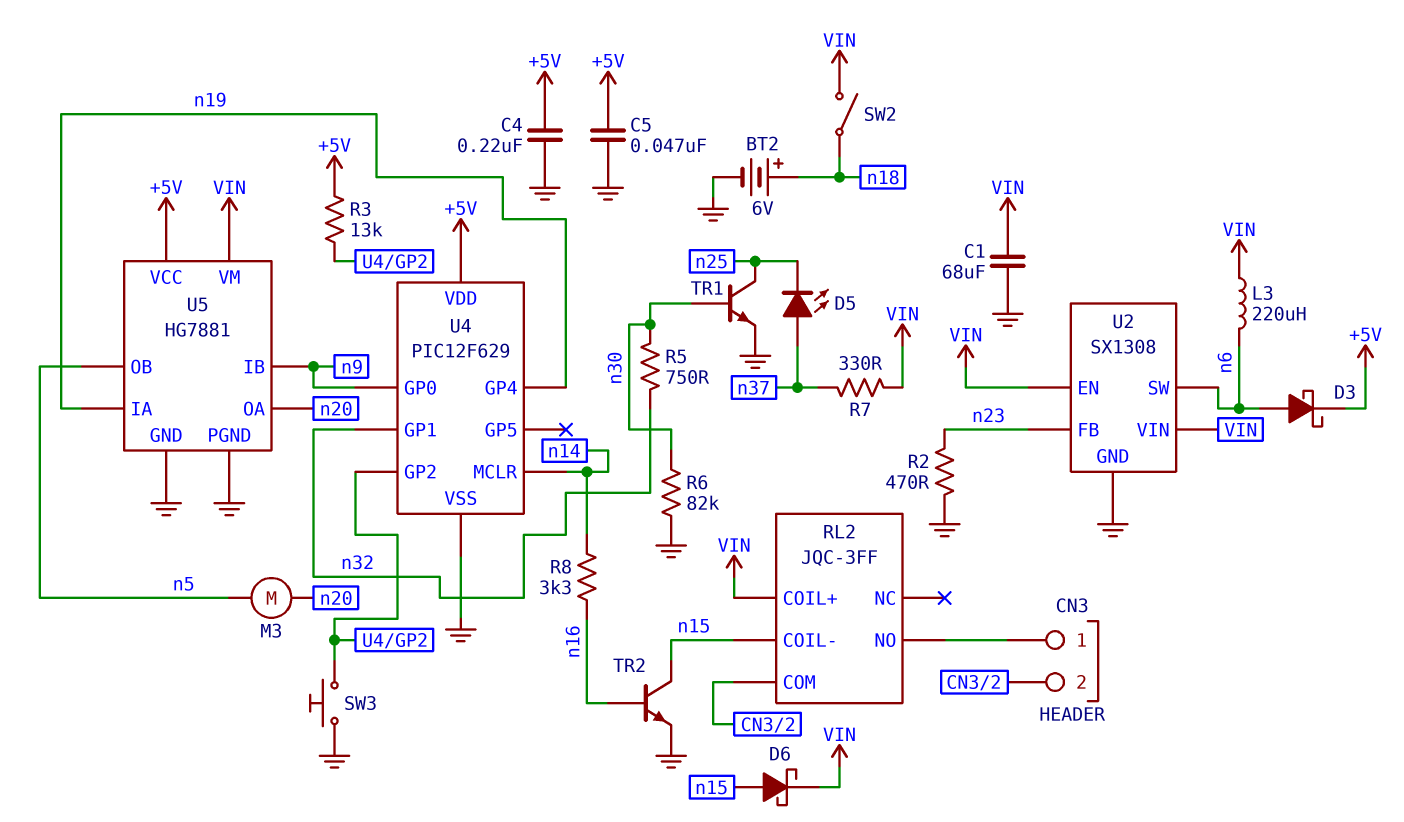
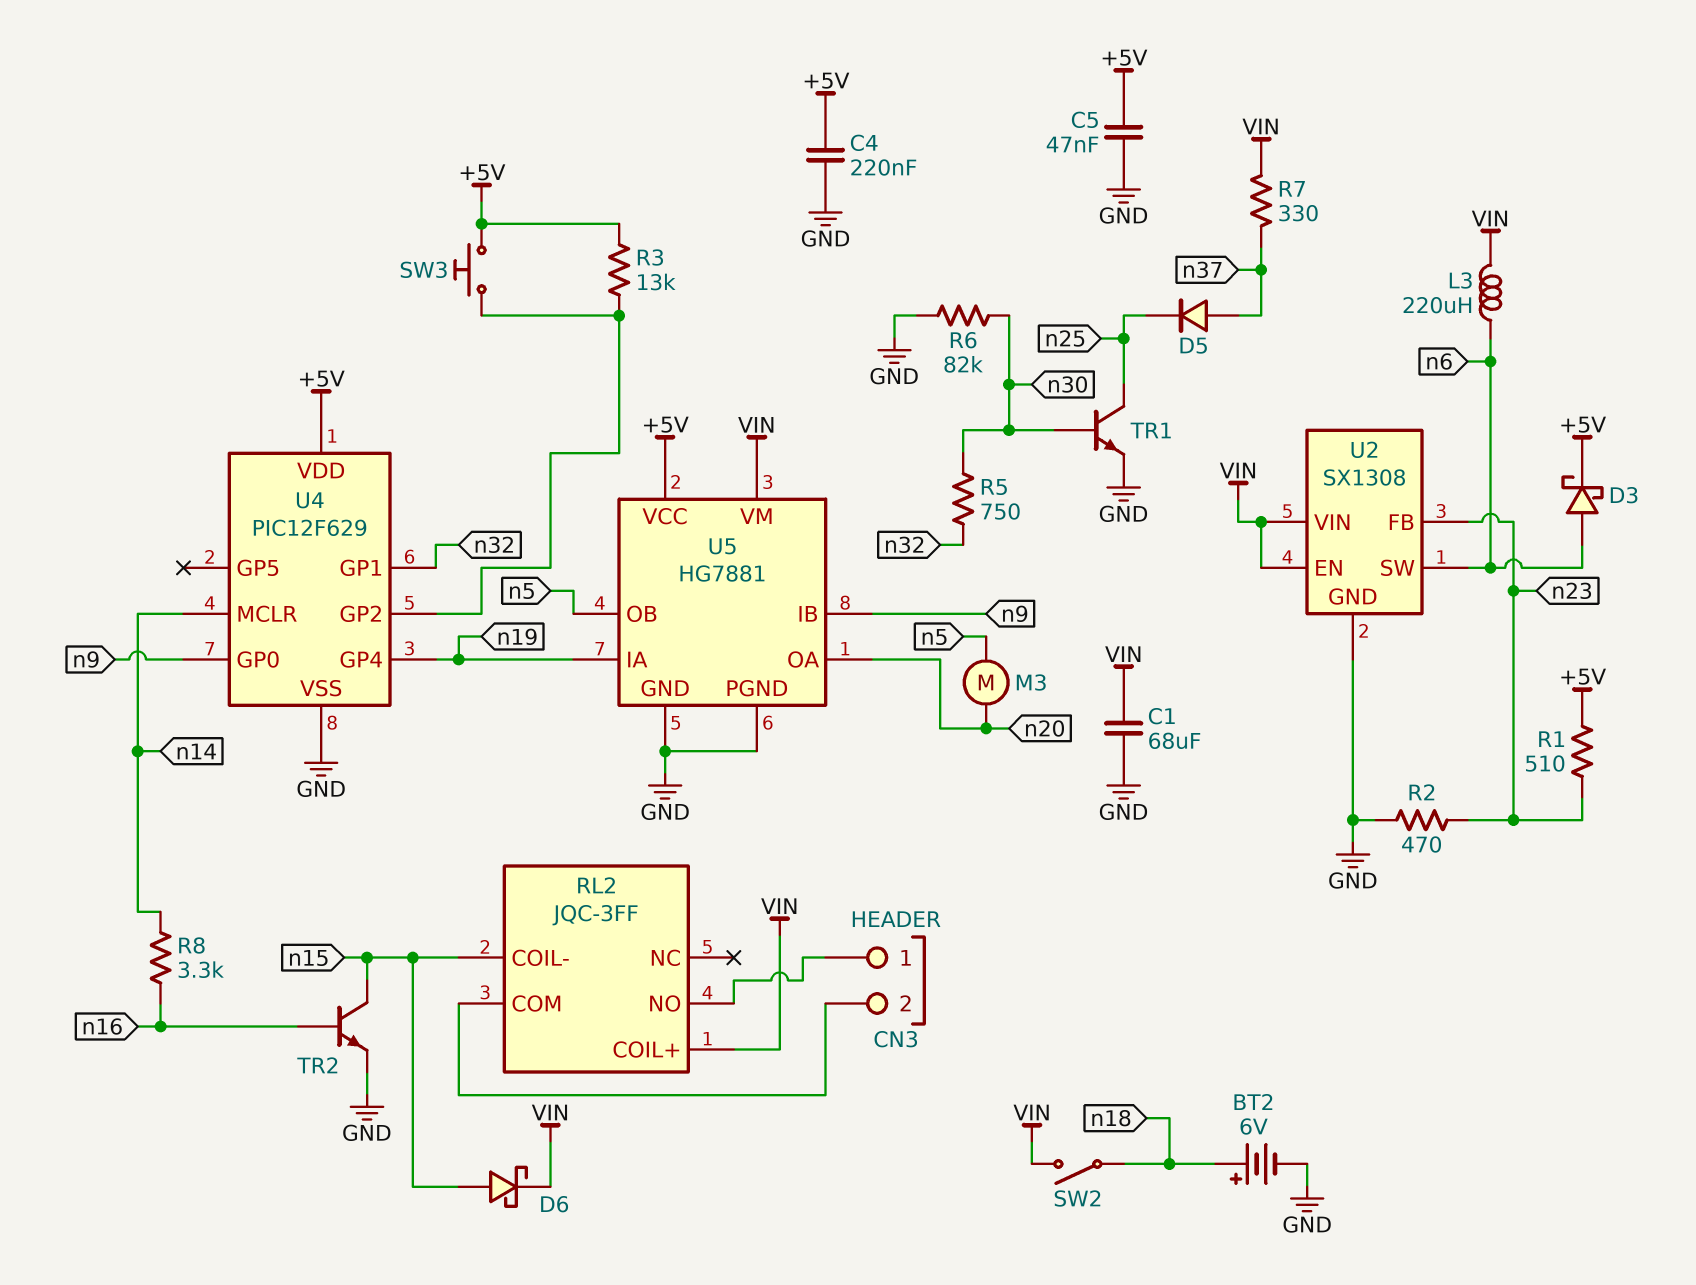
D5: LED (A n37, K n25) -> diode (A n37, K n25)
R1: none -> 510 (+5V, n23)
SW3: button (GND, U4/GP2) -> button (+5V, U4/GP2)

